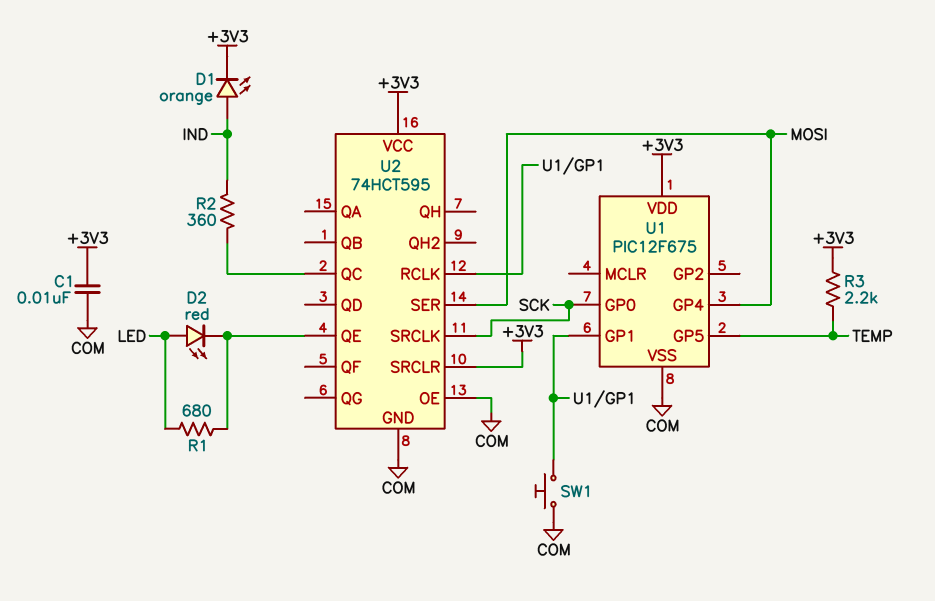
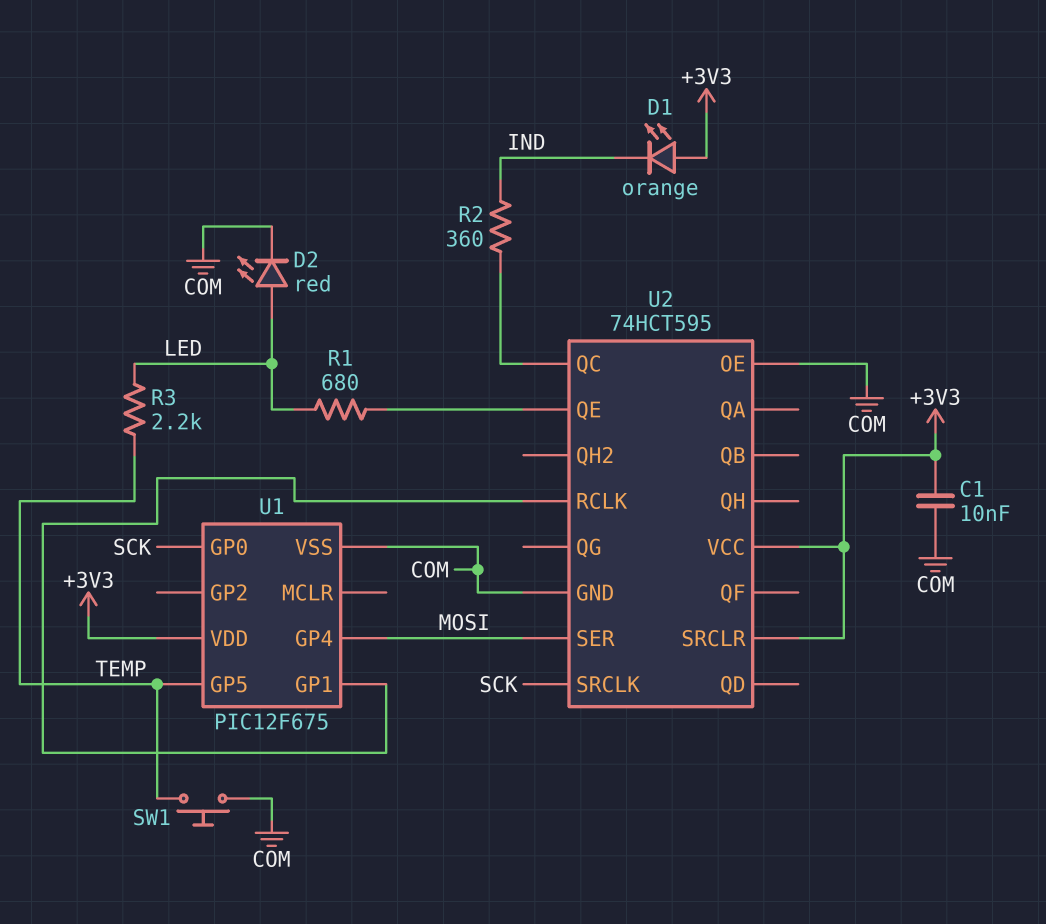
D1: LED orange (A IND, K +3V3) -> LED orange (A +3V3, K IND)
D2: LED red (A LED, K U2/QE) -> LED red (A LED, K COM)
R3: 2.2k (+3V3, TEMP) -> 2.2k (LED, TEMP)
SW1: button (COM, U1/GP1) -> button (COM, TEMP)

